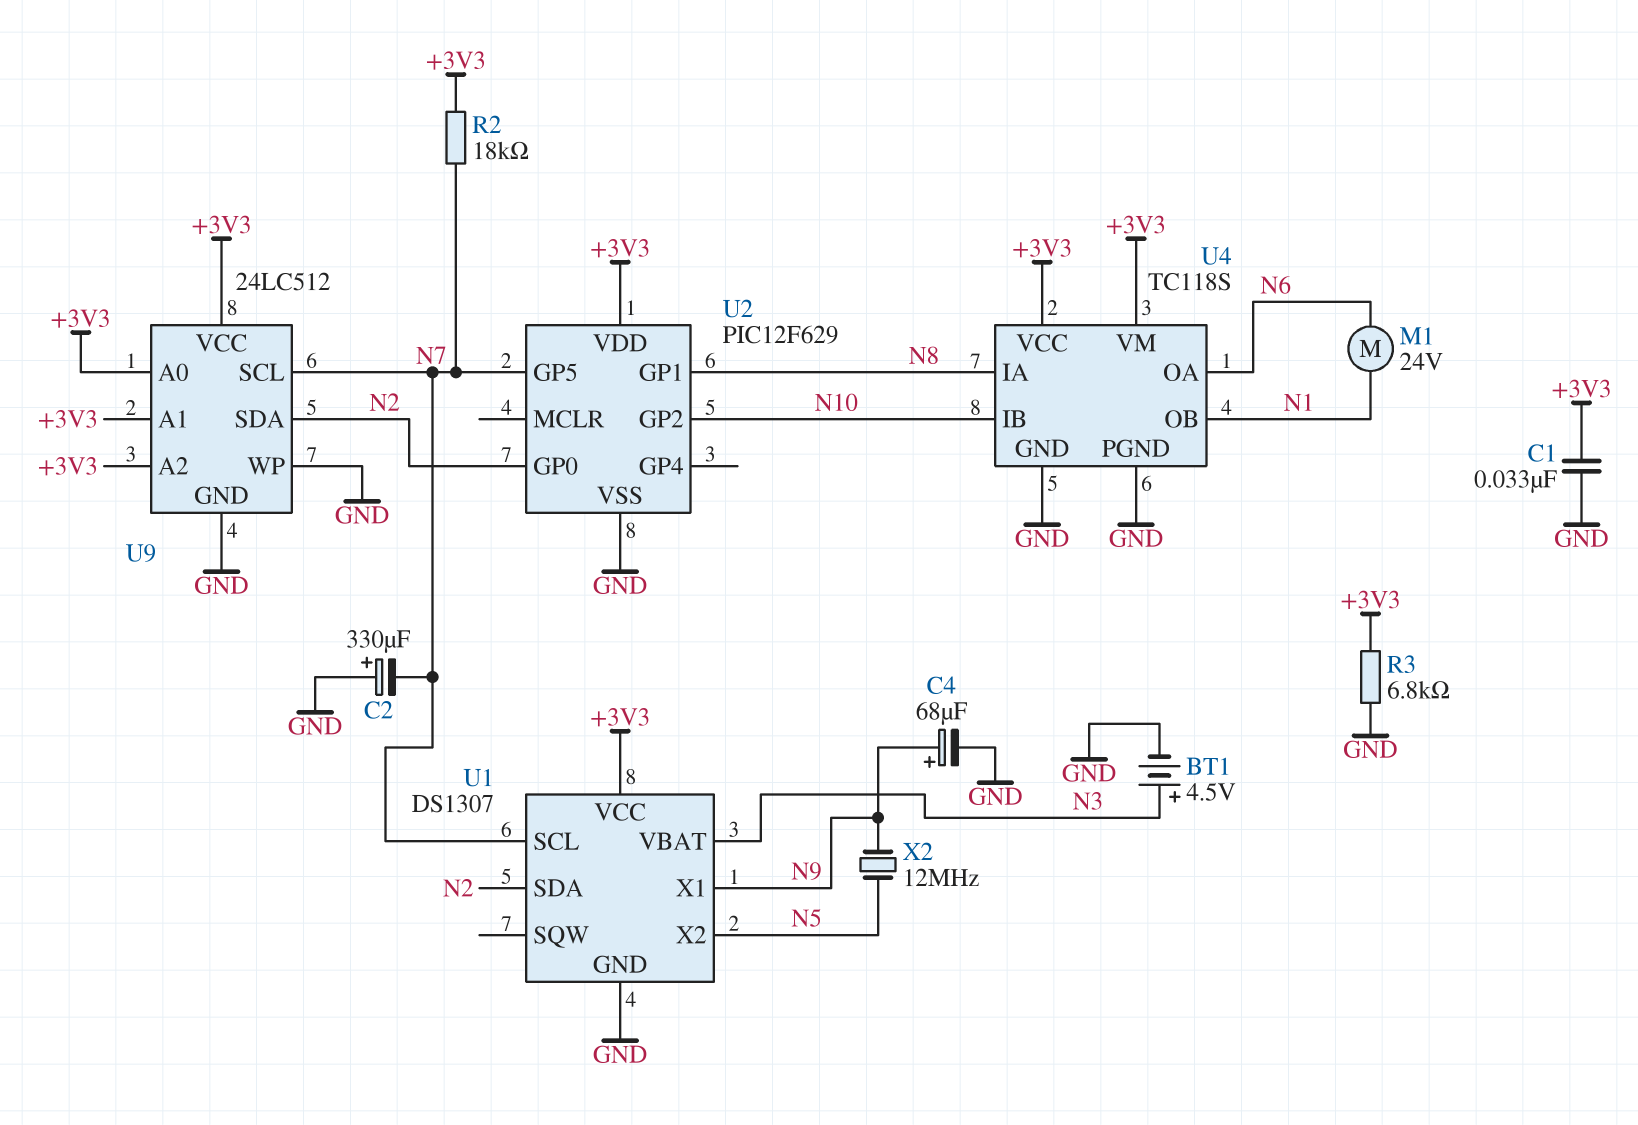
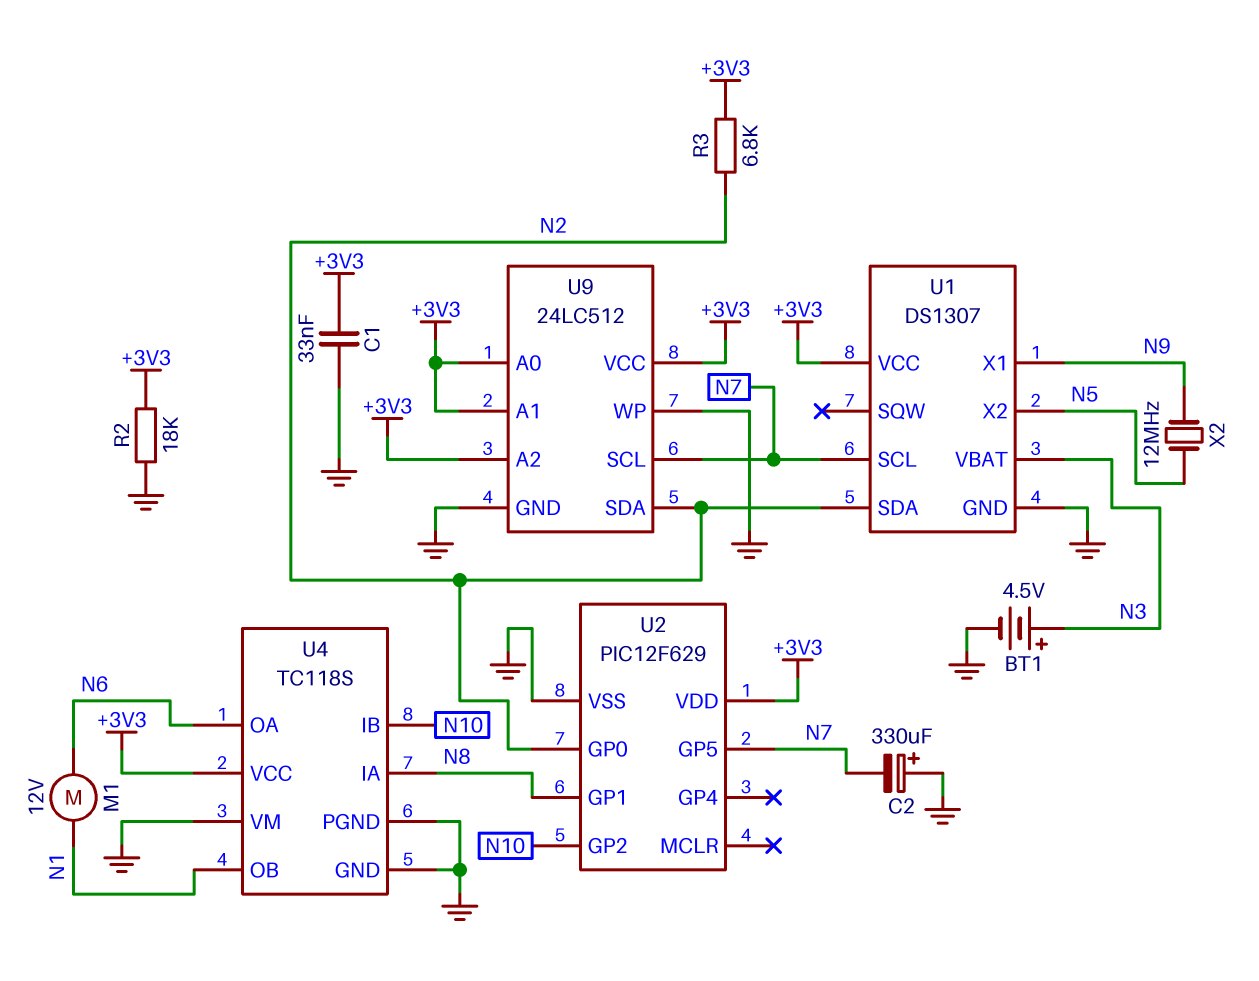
C4: 68uF (plus N9, minus GND) -> none
M1: motor 24V (N1, N6) -> motor 12V (N1, N6)
R2: 18k (+3V3, N7) -> 18k (+3V3, GND)
R3: 6.8k (+3V3, GND) -> 6.8k (+3V3, N2)
U4 pin VM: +3V3 -> GND

